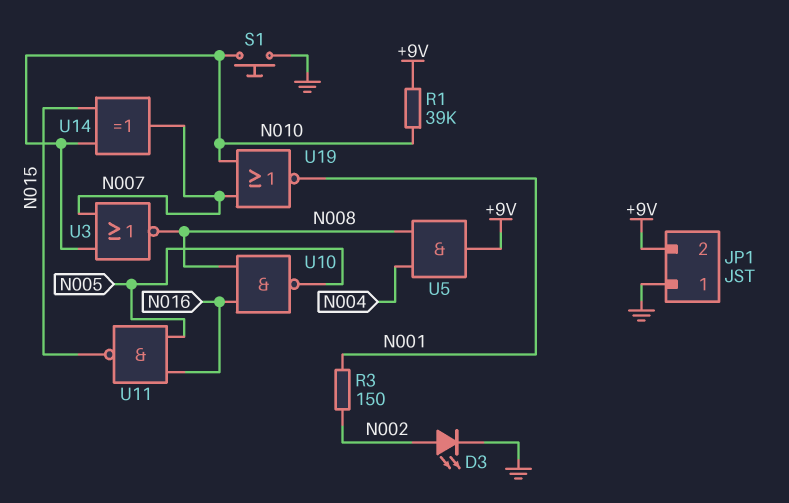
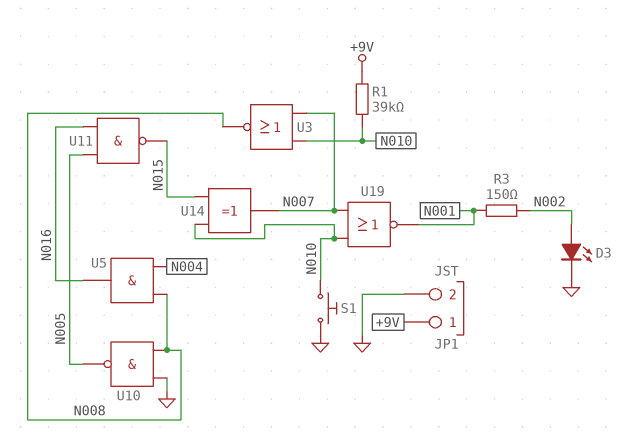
JP1 pin 1: GND -> +9V
JP1 pin 2: +9V -> GND
U5: AND (in N004, in N008, out +9V) -> AND (in N004, in N008, out N016)
U10: NAND (in N008, in N016, out N005) -> NAND (in GND, in N008, out N005)

